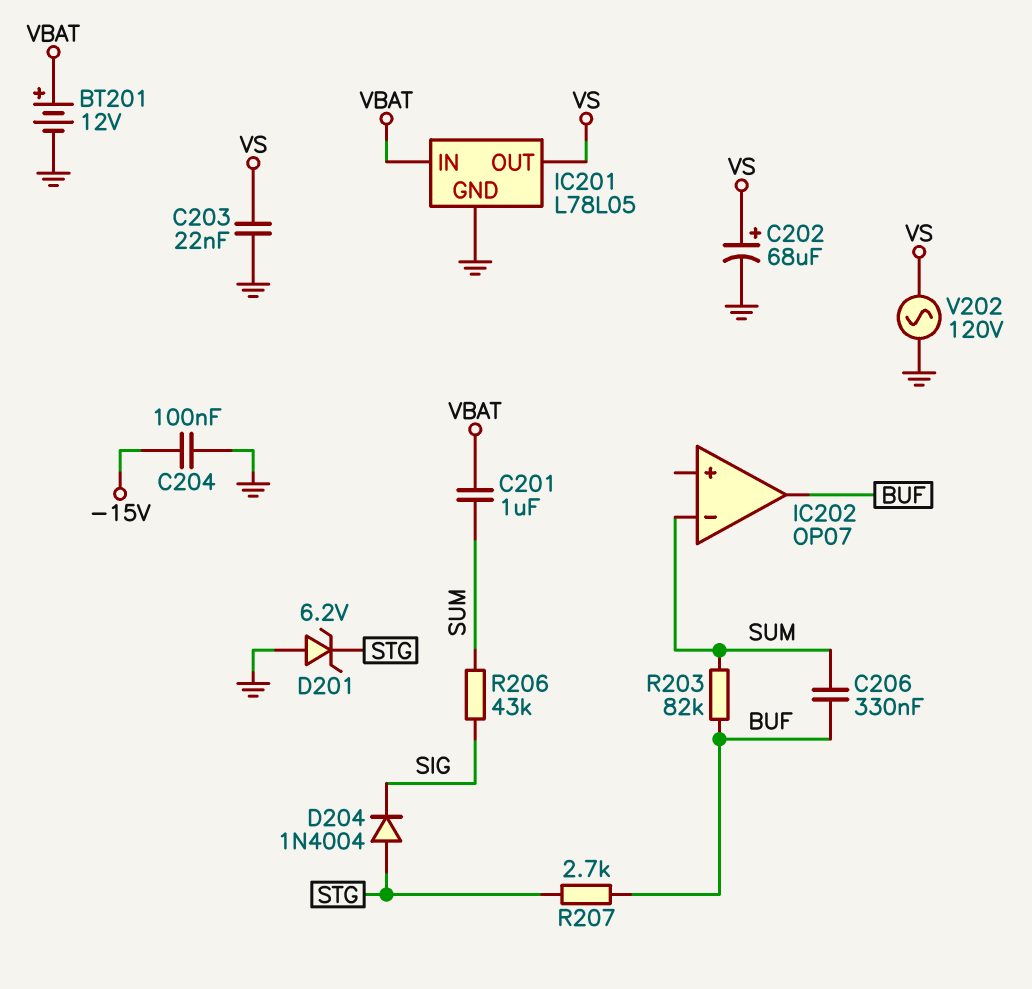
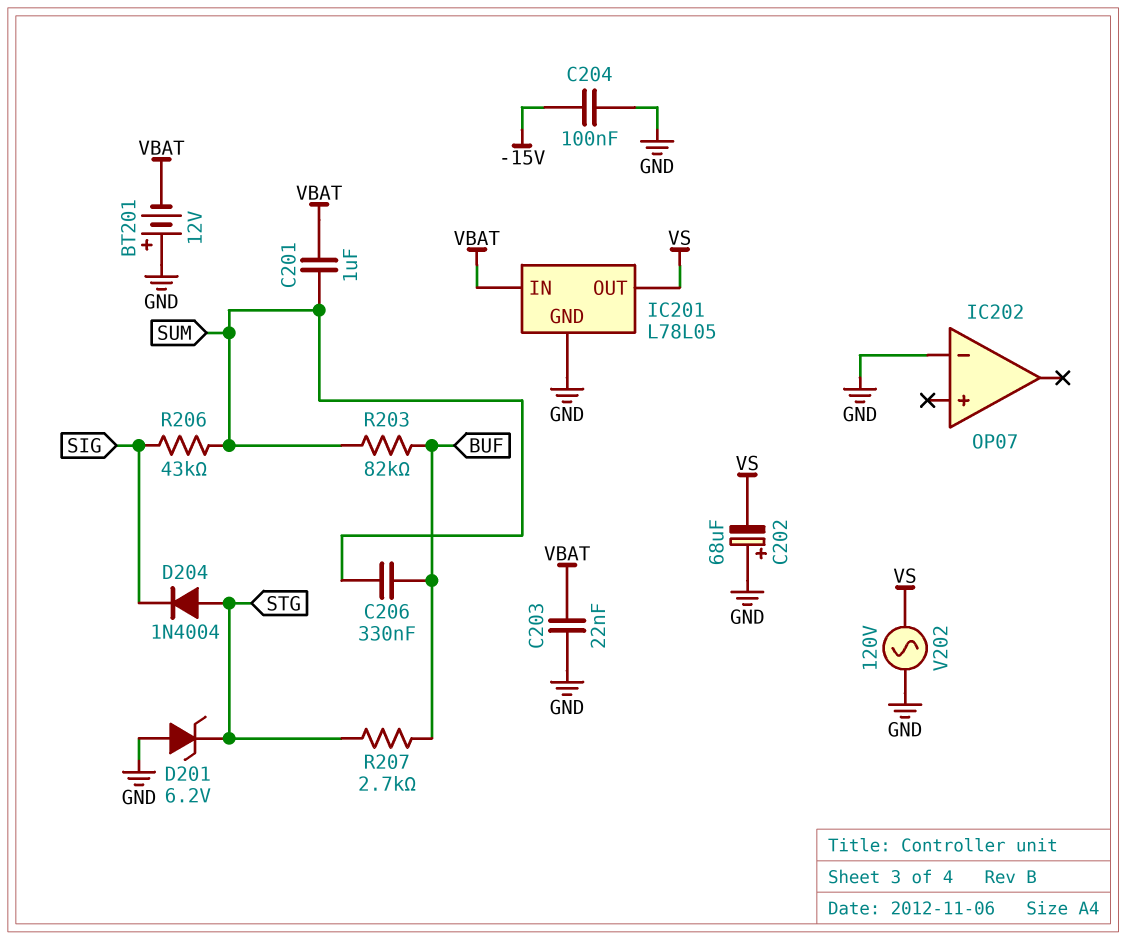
BT201: 12V (plus VBAT, minus GND) -> 12V (plus GND, minus VBAT)
C202: 68uF (plus VS, minus GND) -> 68uF (plus GND, minus VS)
C203: 22nF (GND, VS) -> 22nF (GND, VBAT)
IC202 pin in-: SUM -> GND
IC202 pin out: BUF -> none

